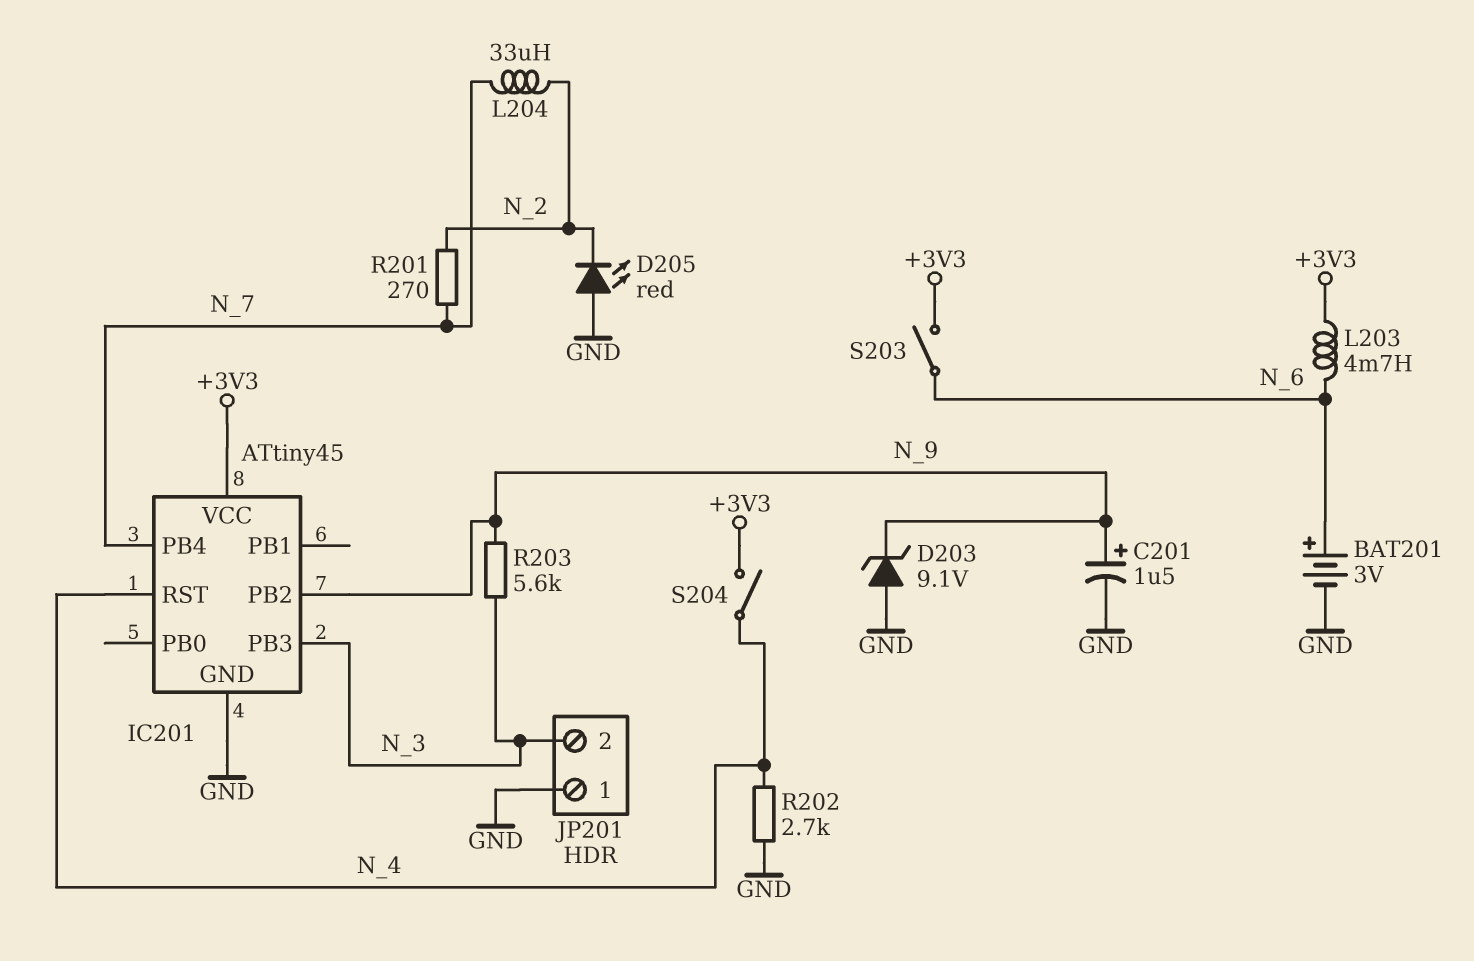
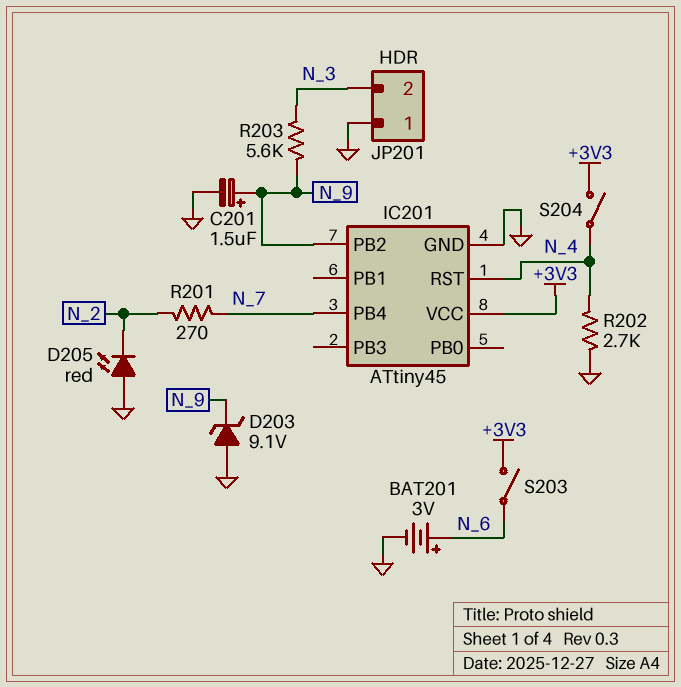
IC201 pin PB3: N_3 -> none
L203: 4.7mH (+3V3, N_6) -> none
L204: 33uH (N_2, N_7) -> none

